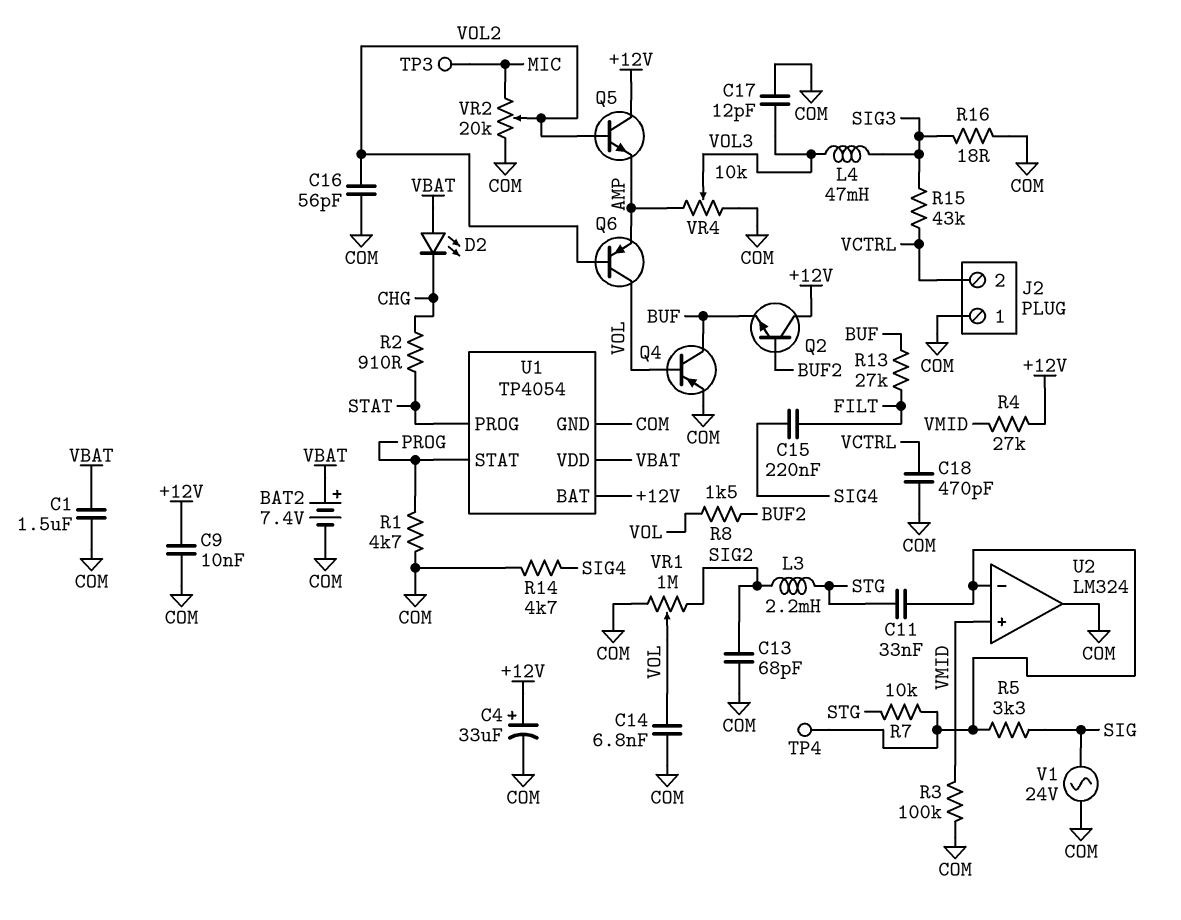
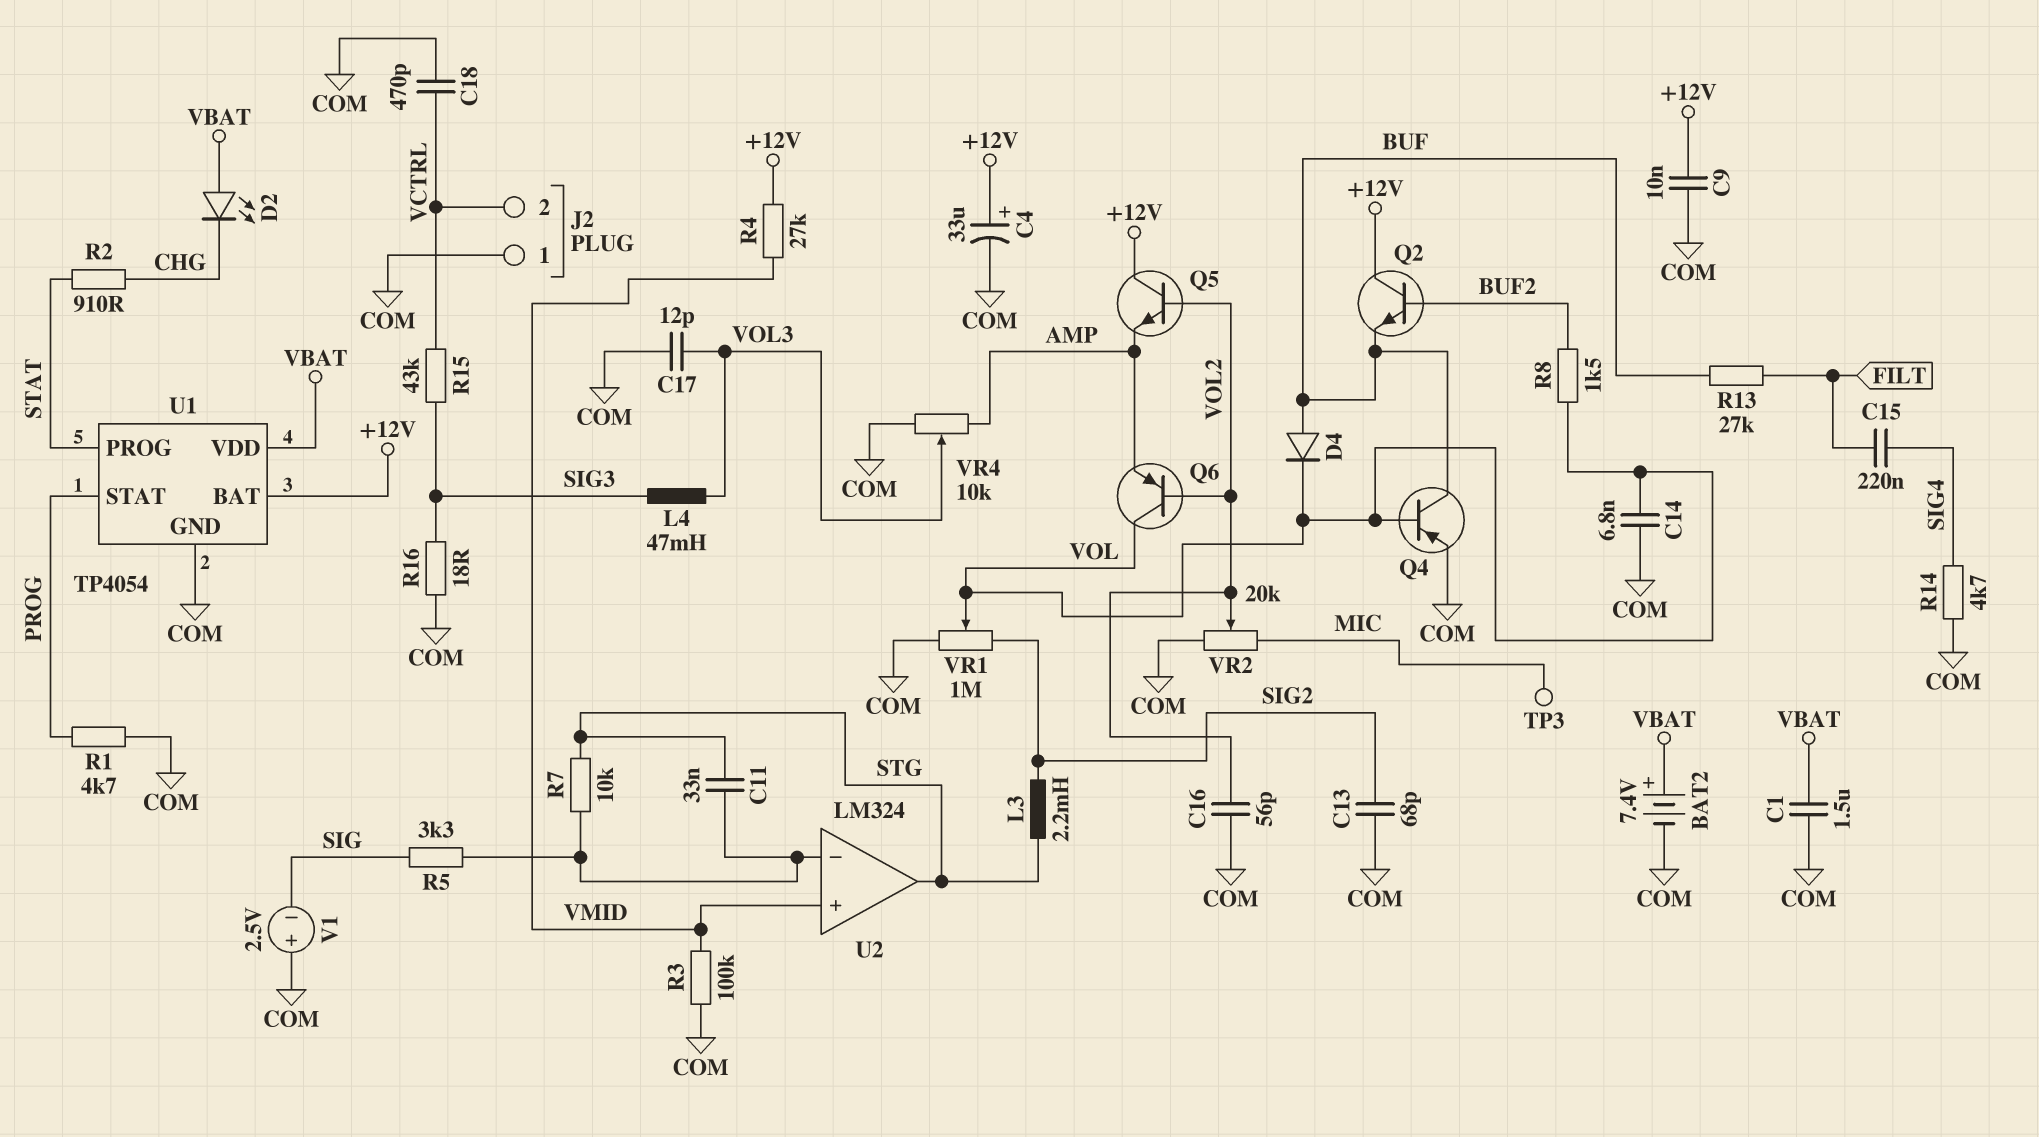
D4: none -> diode (A BUF, K VOL)
TP4: test point (U2/in-) -> none
U2 pin out: COM -> STG
V1: AC 24V (COM, SIG) -> 2.5V (plus COM, minus SIG)

